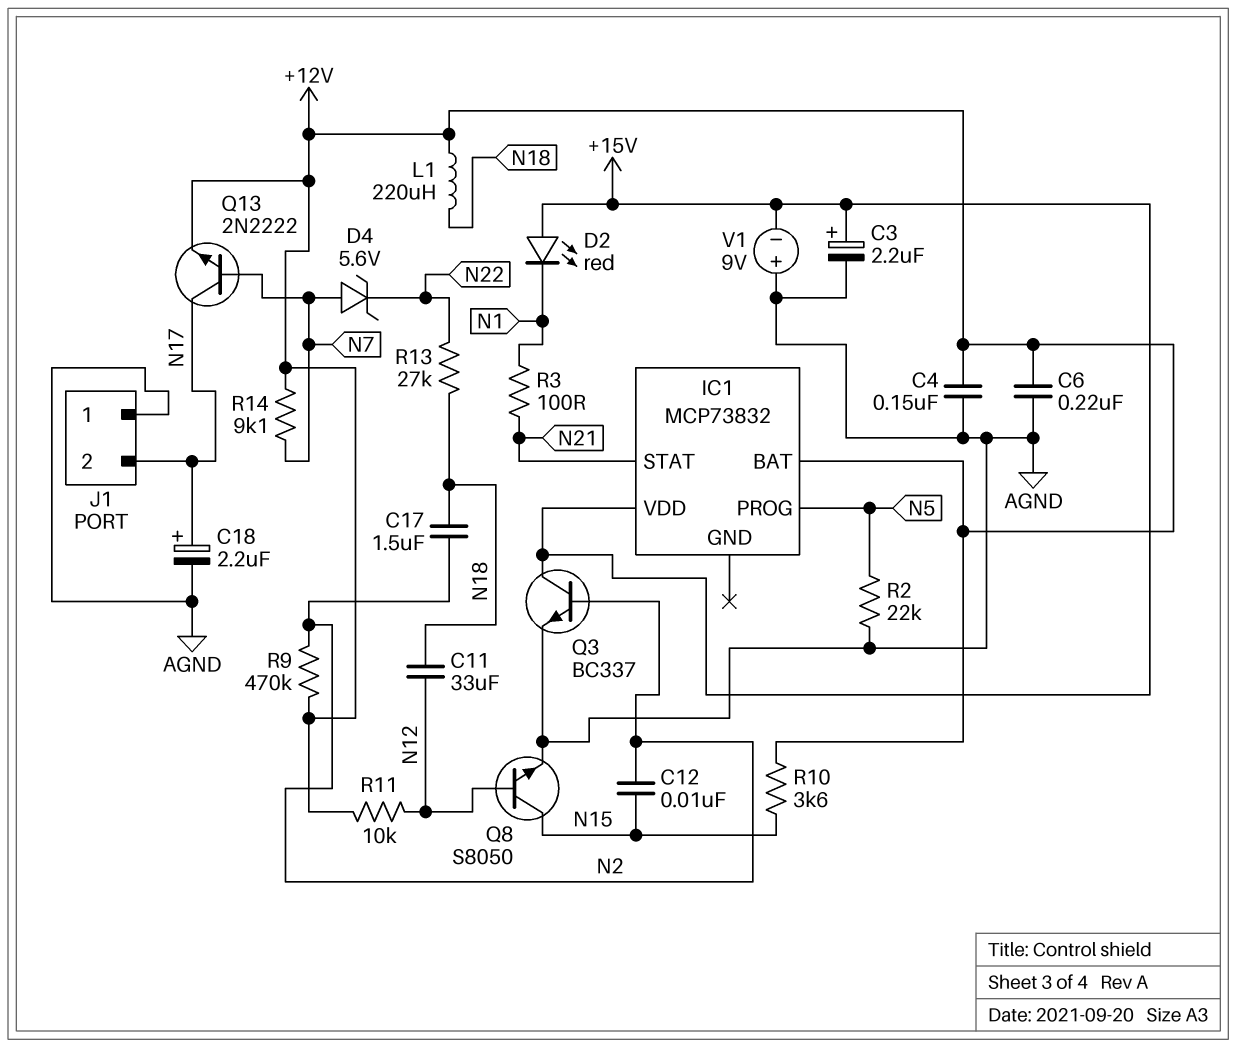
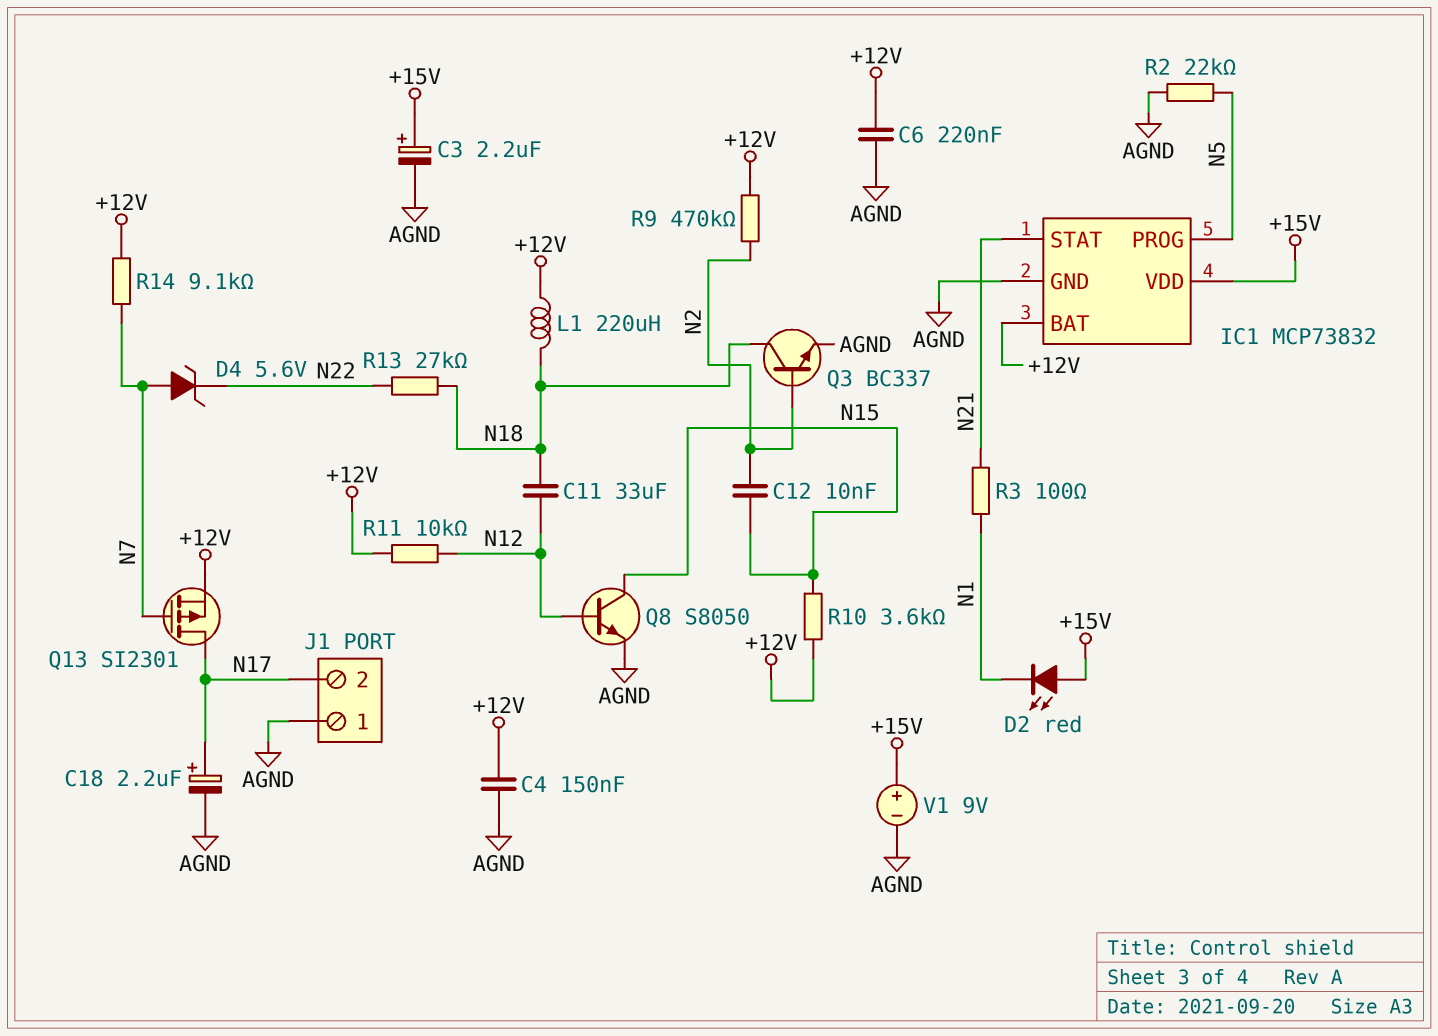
C17: 1.5uF (N2, N18) -> none
IC1 pin GND: none -> AGND
Q3: NPN BC337 (B N2, C +15V, E AGND) -> NPN BC337 (B N2, C N18, E AGND)
Q13: NPN 2N2222 (B N7, C N17, E +12V) -> PMOS SI2301 (G N7, D N17, S +12V)
V1: 9V (plus AGND, minus +15V) -> 9V (plus +15V, minus AGND)

